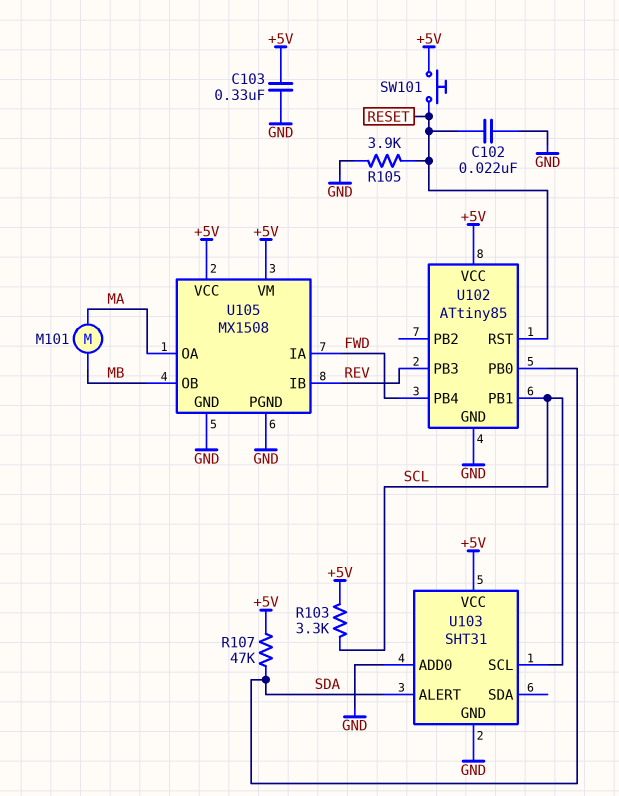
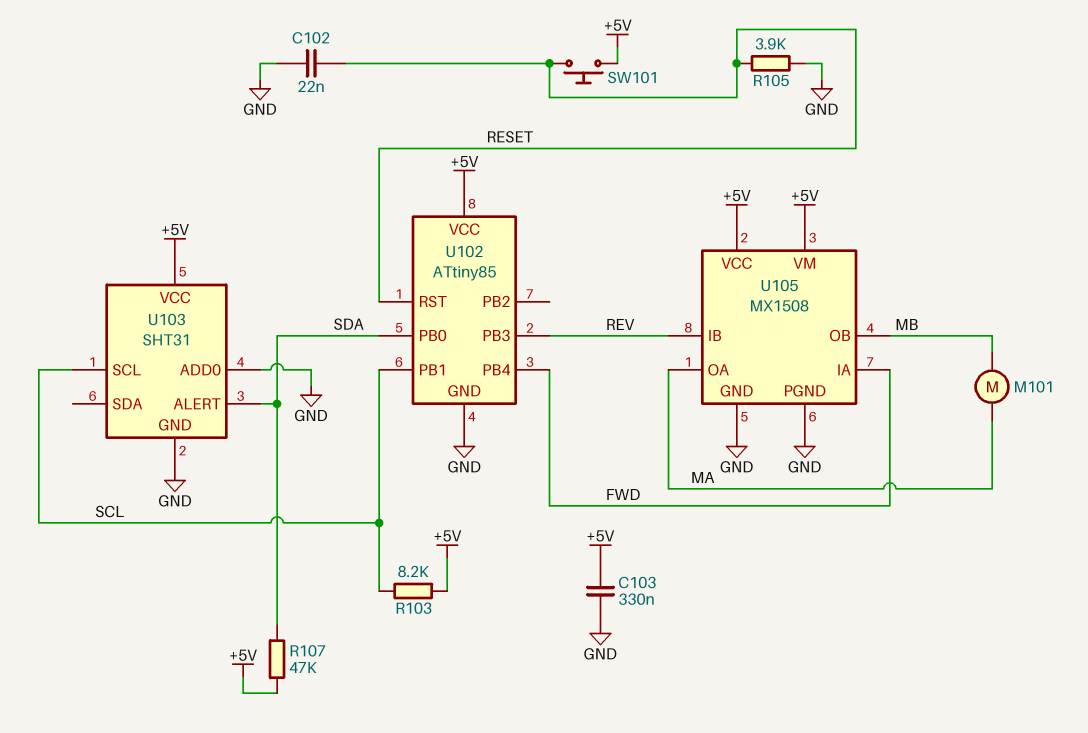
R103: 3.3k (+5V, SCL) -> 8.2k (+5V, SCL)

